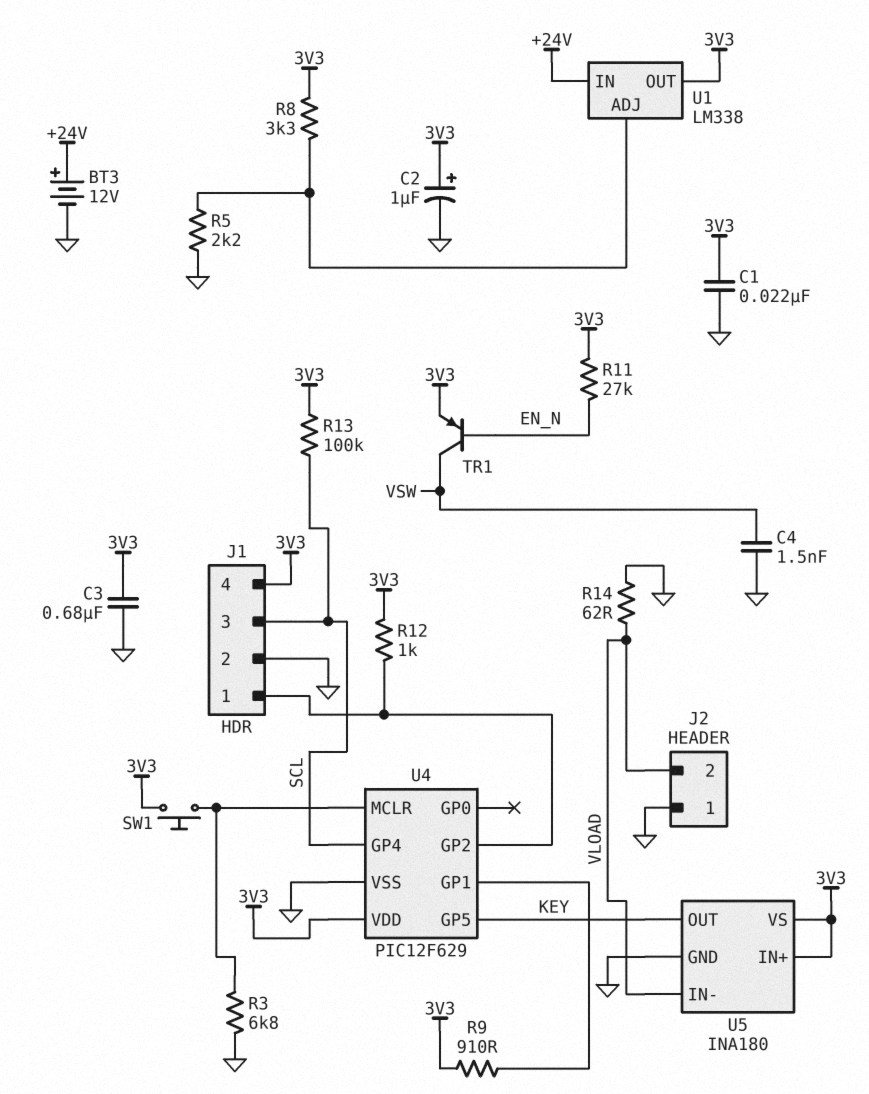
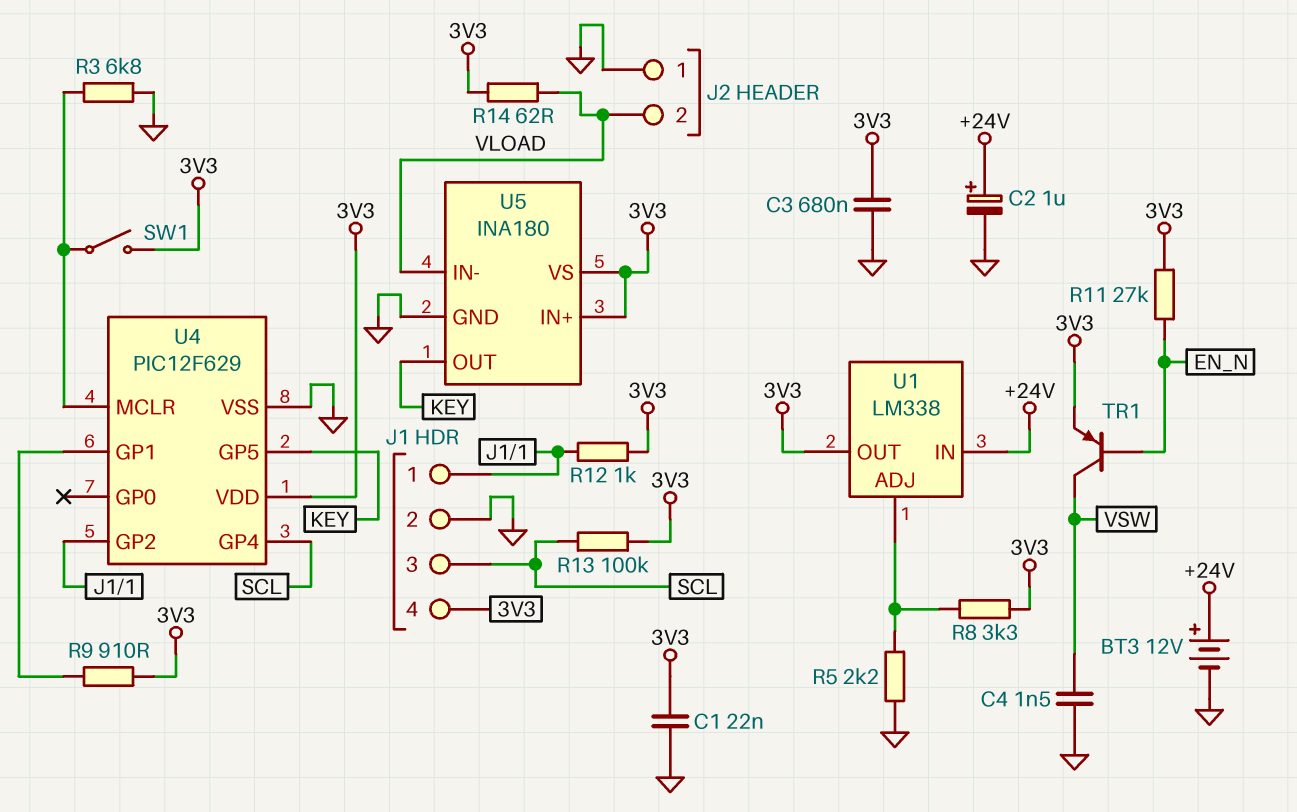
C2: 1uF (plus 3V3, minus GND) -> 1uF (plus +24V, minus GND)
R14: 62 (GND, VLOAD) -> 62 (3V3, VLOAD)
SW1: button (3V3, U4/MCLR) -> switch (3V3, U4/MCLR)

